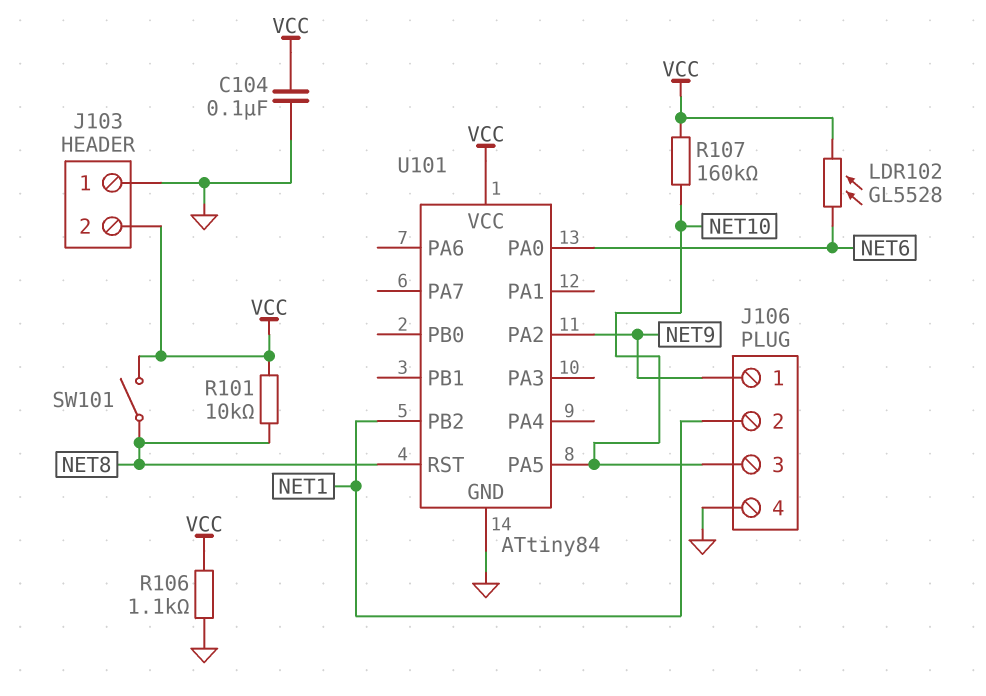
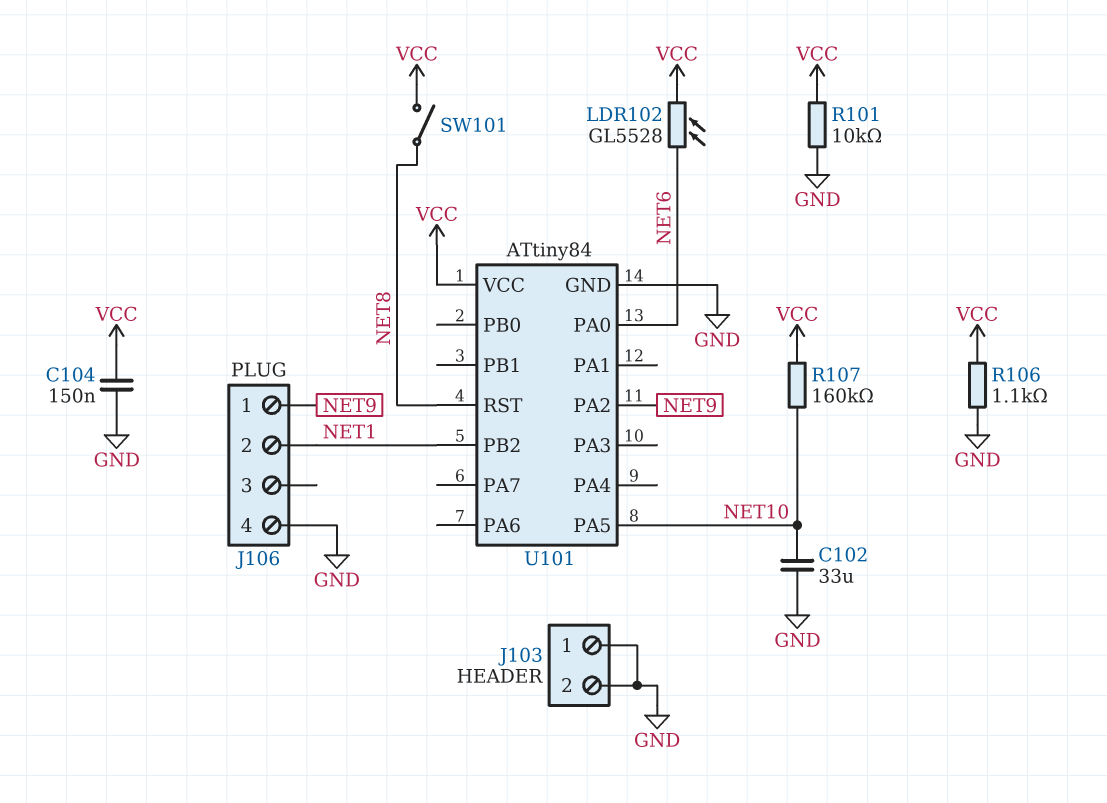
C102: none -> 33uF (GND, NET10)
C104: 100nF (GND, VCC) -> 150nF (GND, VCC)
J103 pin 2: VCC -> GND
J106 pin 3: NET10 -> none
R101: 10k (NET8, VCC) -> 10k (GND, VCC)

